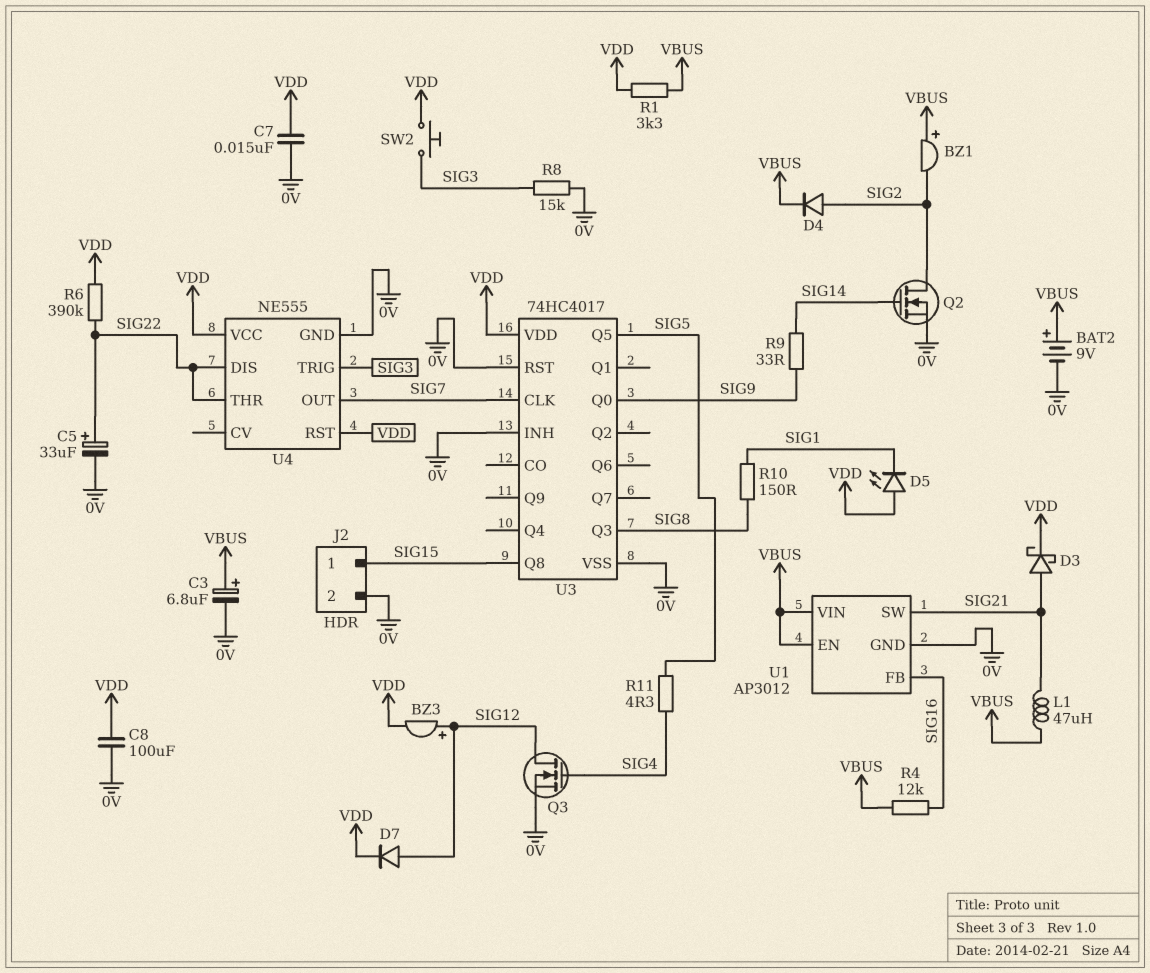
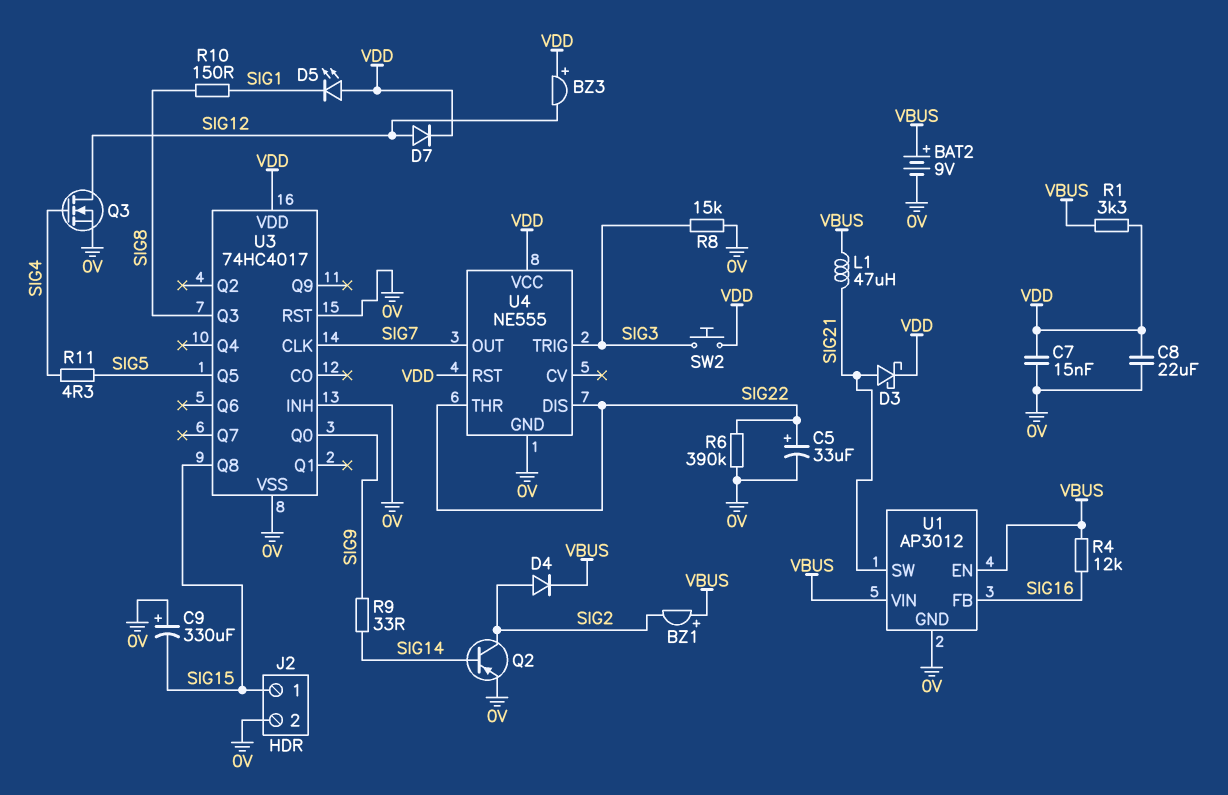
BZ3: buzzer (plus SIG12, minus VDD) -> buzzer (plus VDD, minus SIG12)
C3: 6.8uF (plus VBUS, minus 0V) -> none
C8: 100uF (0V, VDD) -> 22uF (0V, VDD)
C9: none -> 330uF (plus 0V, minus SIG15)
Q2: NMOS (G SIG14, D SIG2, S 0V) -> PNP (B SIG14, C SIG2, E 0V)
R6: 390k (SIG22, VDD) -> 390k (0V, SIG22)

